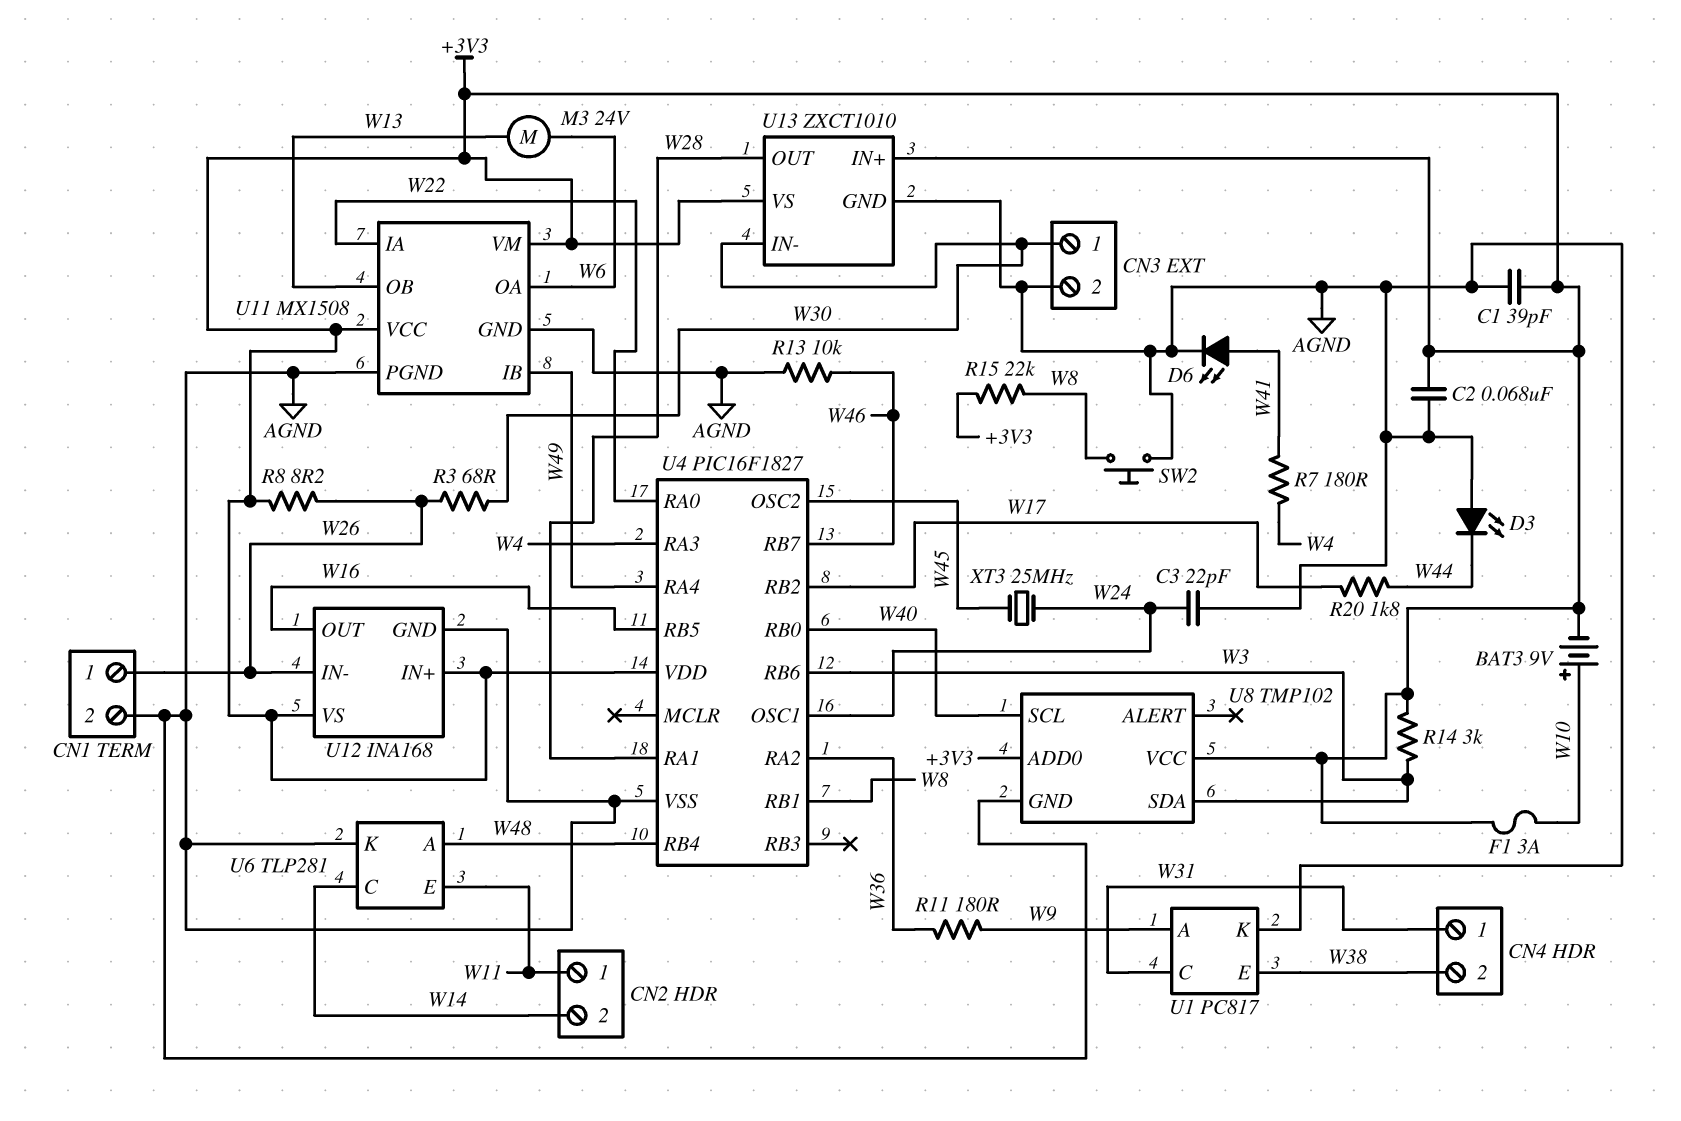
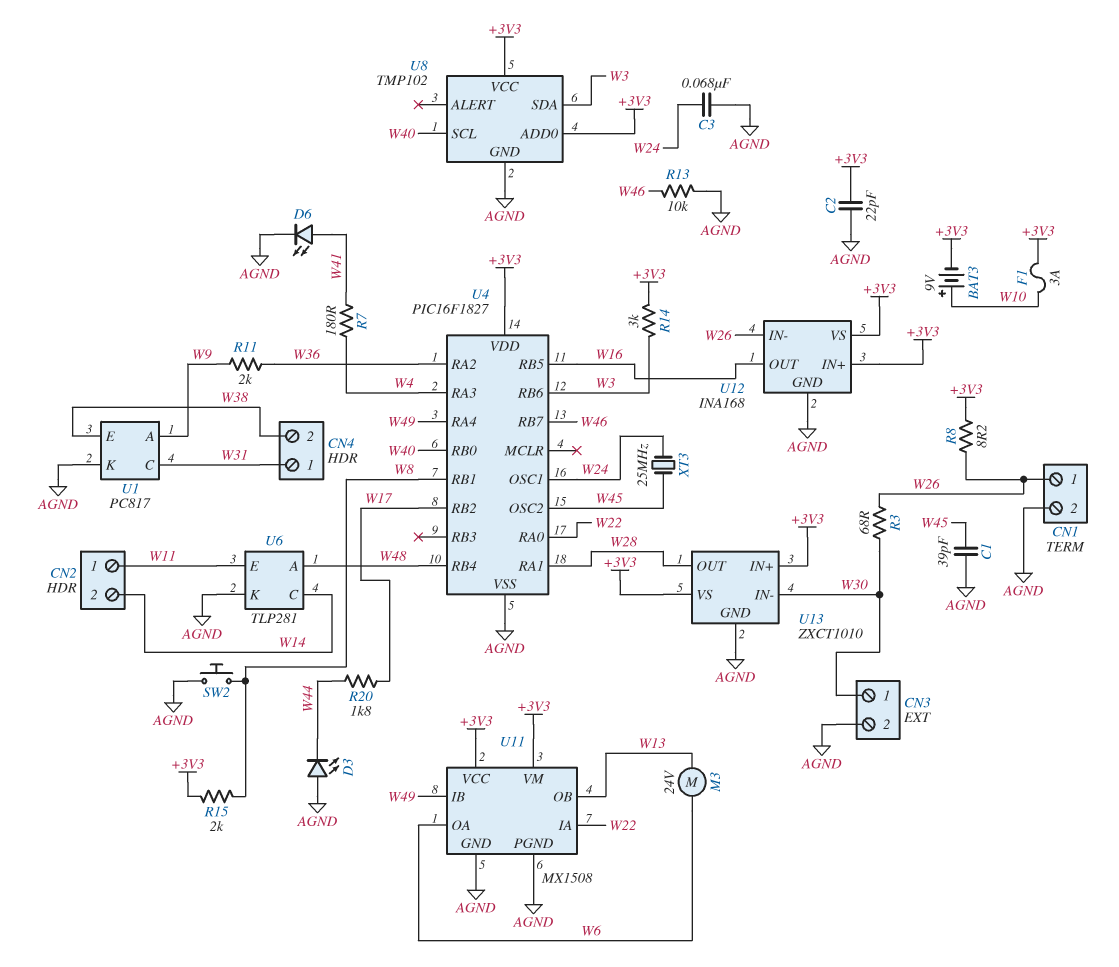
C1: 39pF (+3V3, AGND) -> 39pF (AGND, W45)
C2: 68nF (+3V3, AGND) -> 22pF (+3V3, AGND)
C3: 22pF (AGND, W24) -> 68nF (AGND, W24)
R11: 180 (W9, W36) -> 2k (W9, W36)
R15: 22k (+3V3, W8) -> 2k (+3V3, W8)

